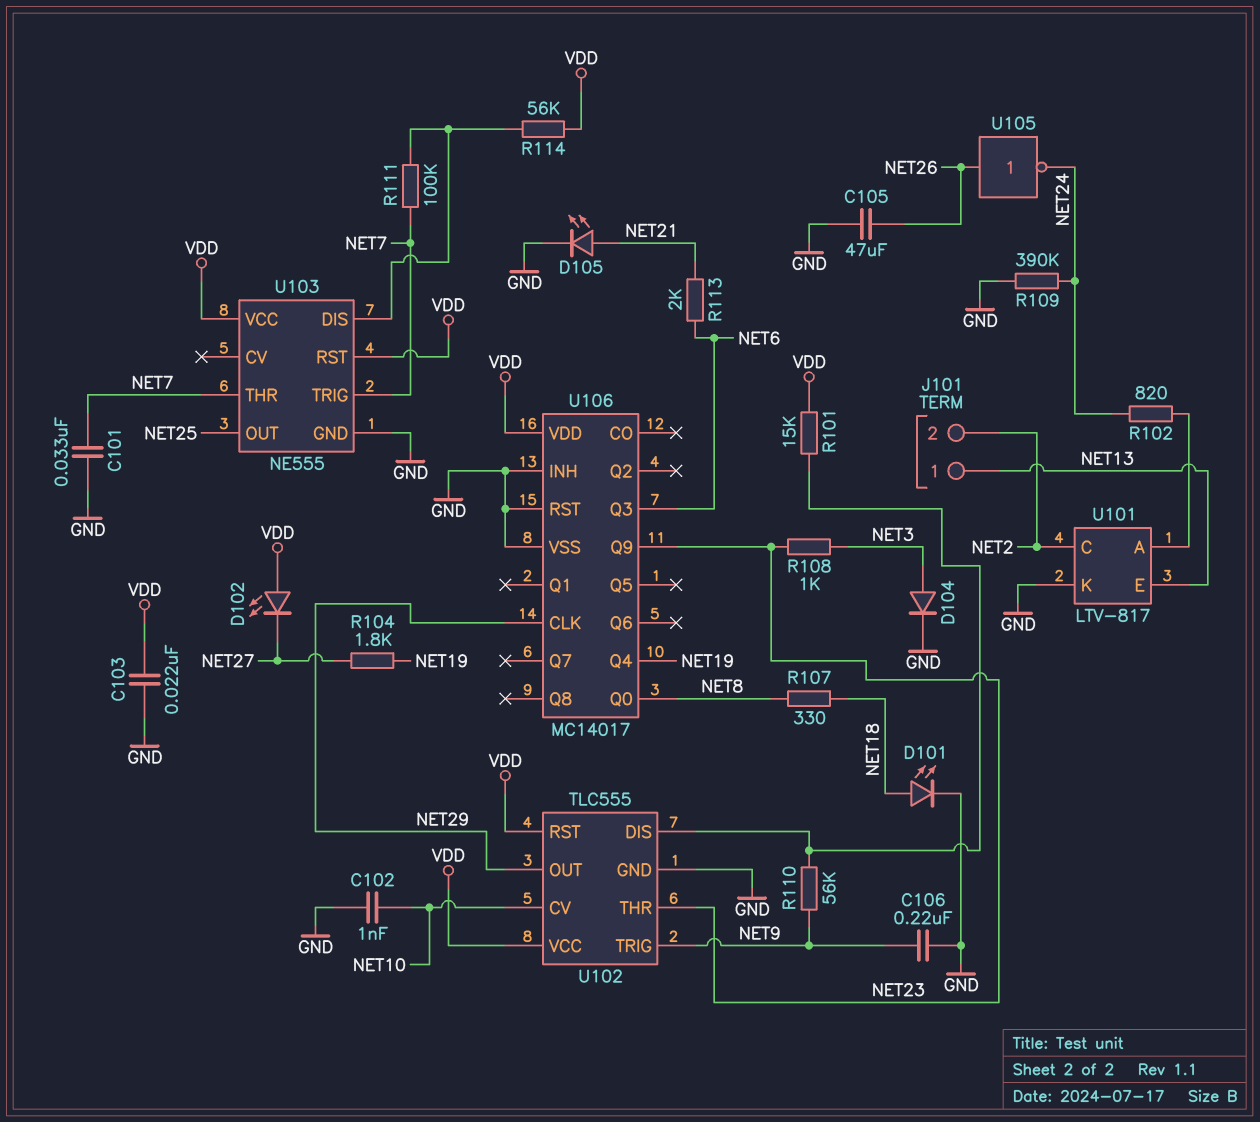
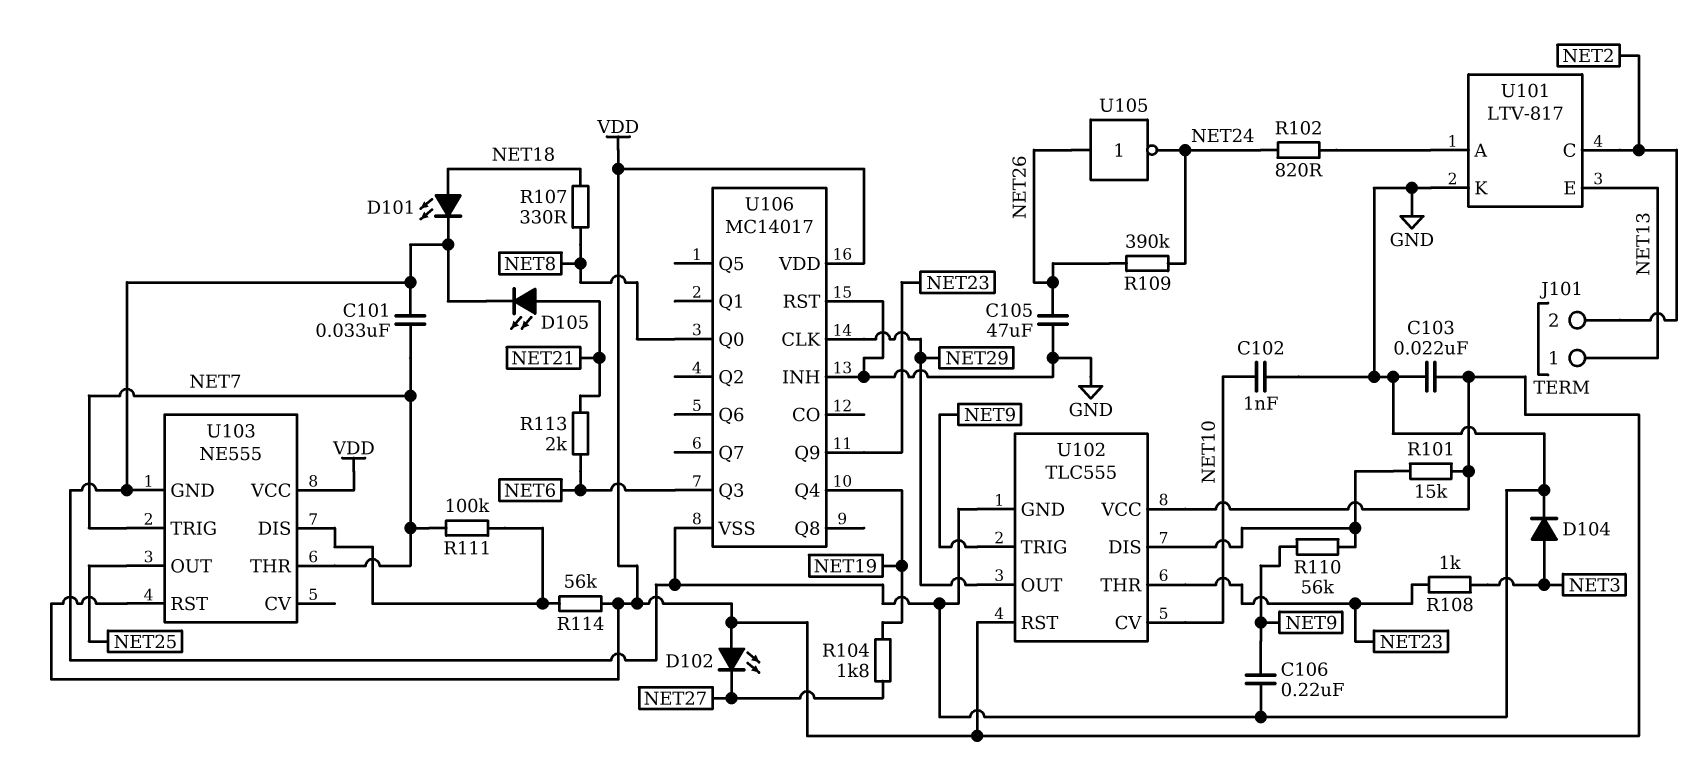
R109: 390k (GND, NET24) -> 390k (NET24, NET26)

